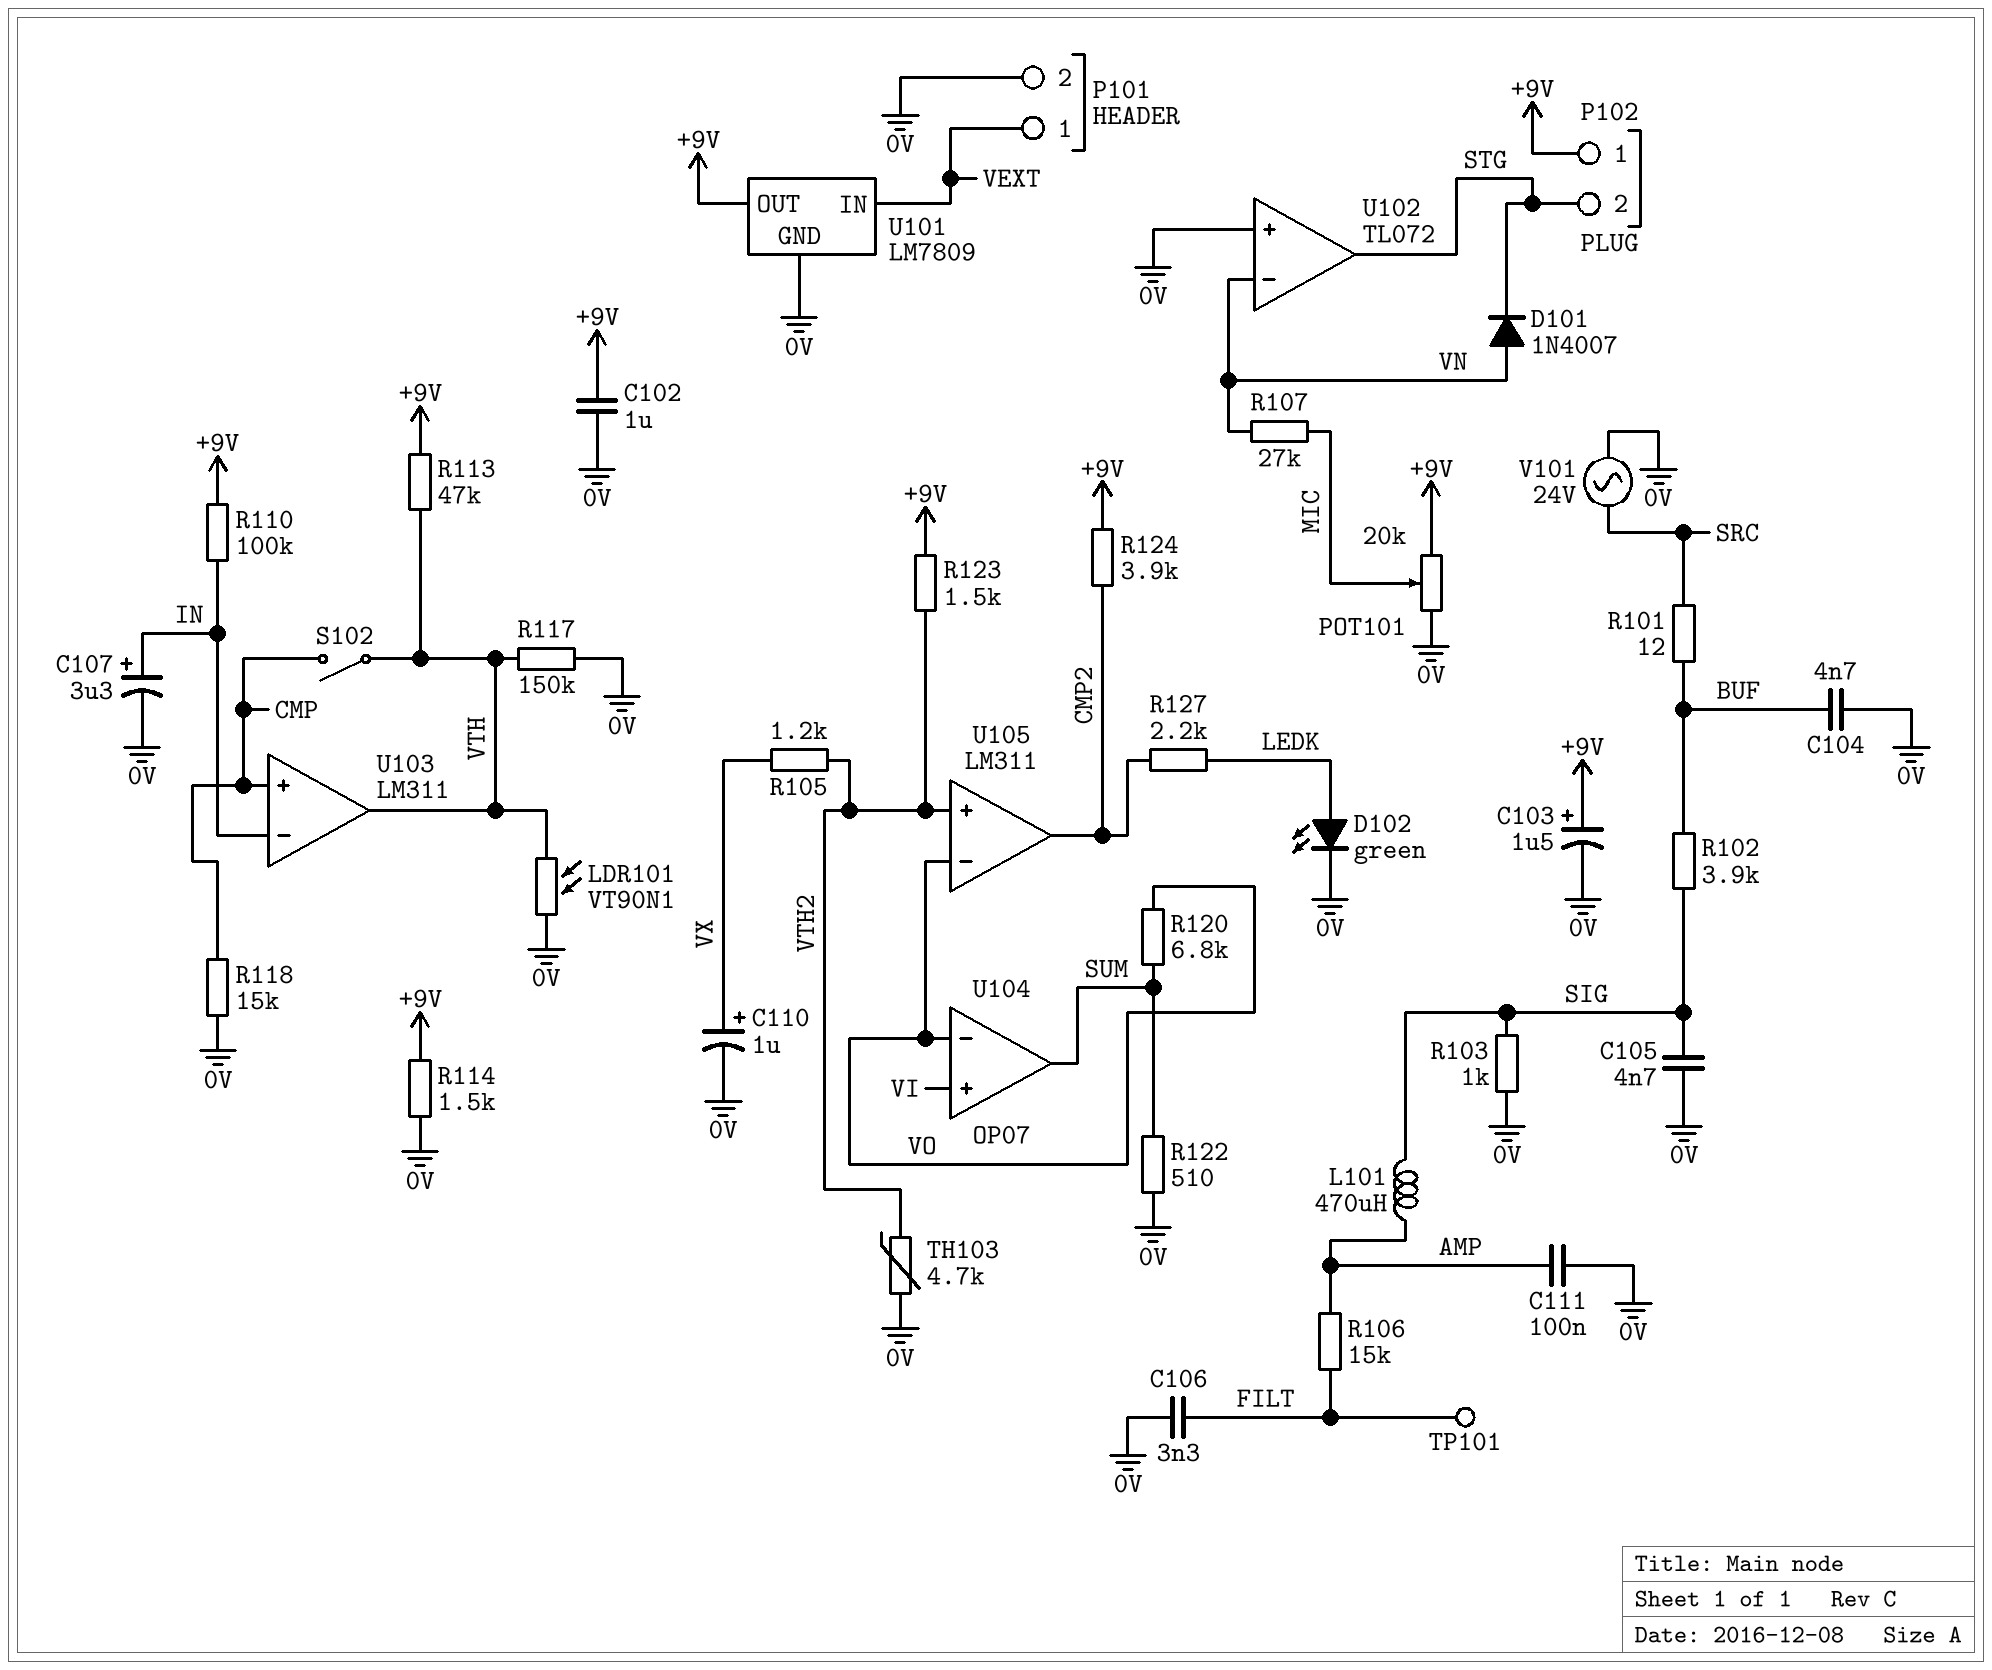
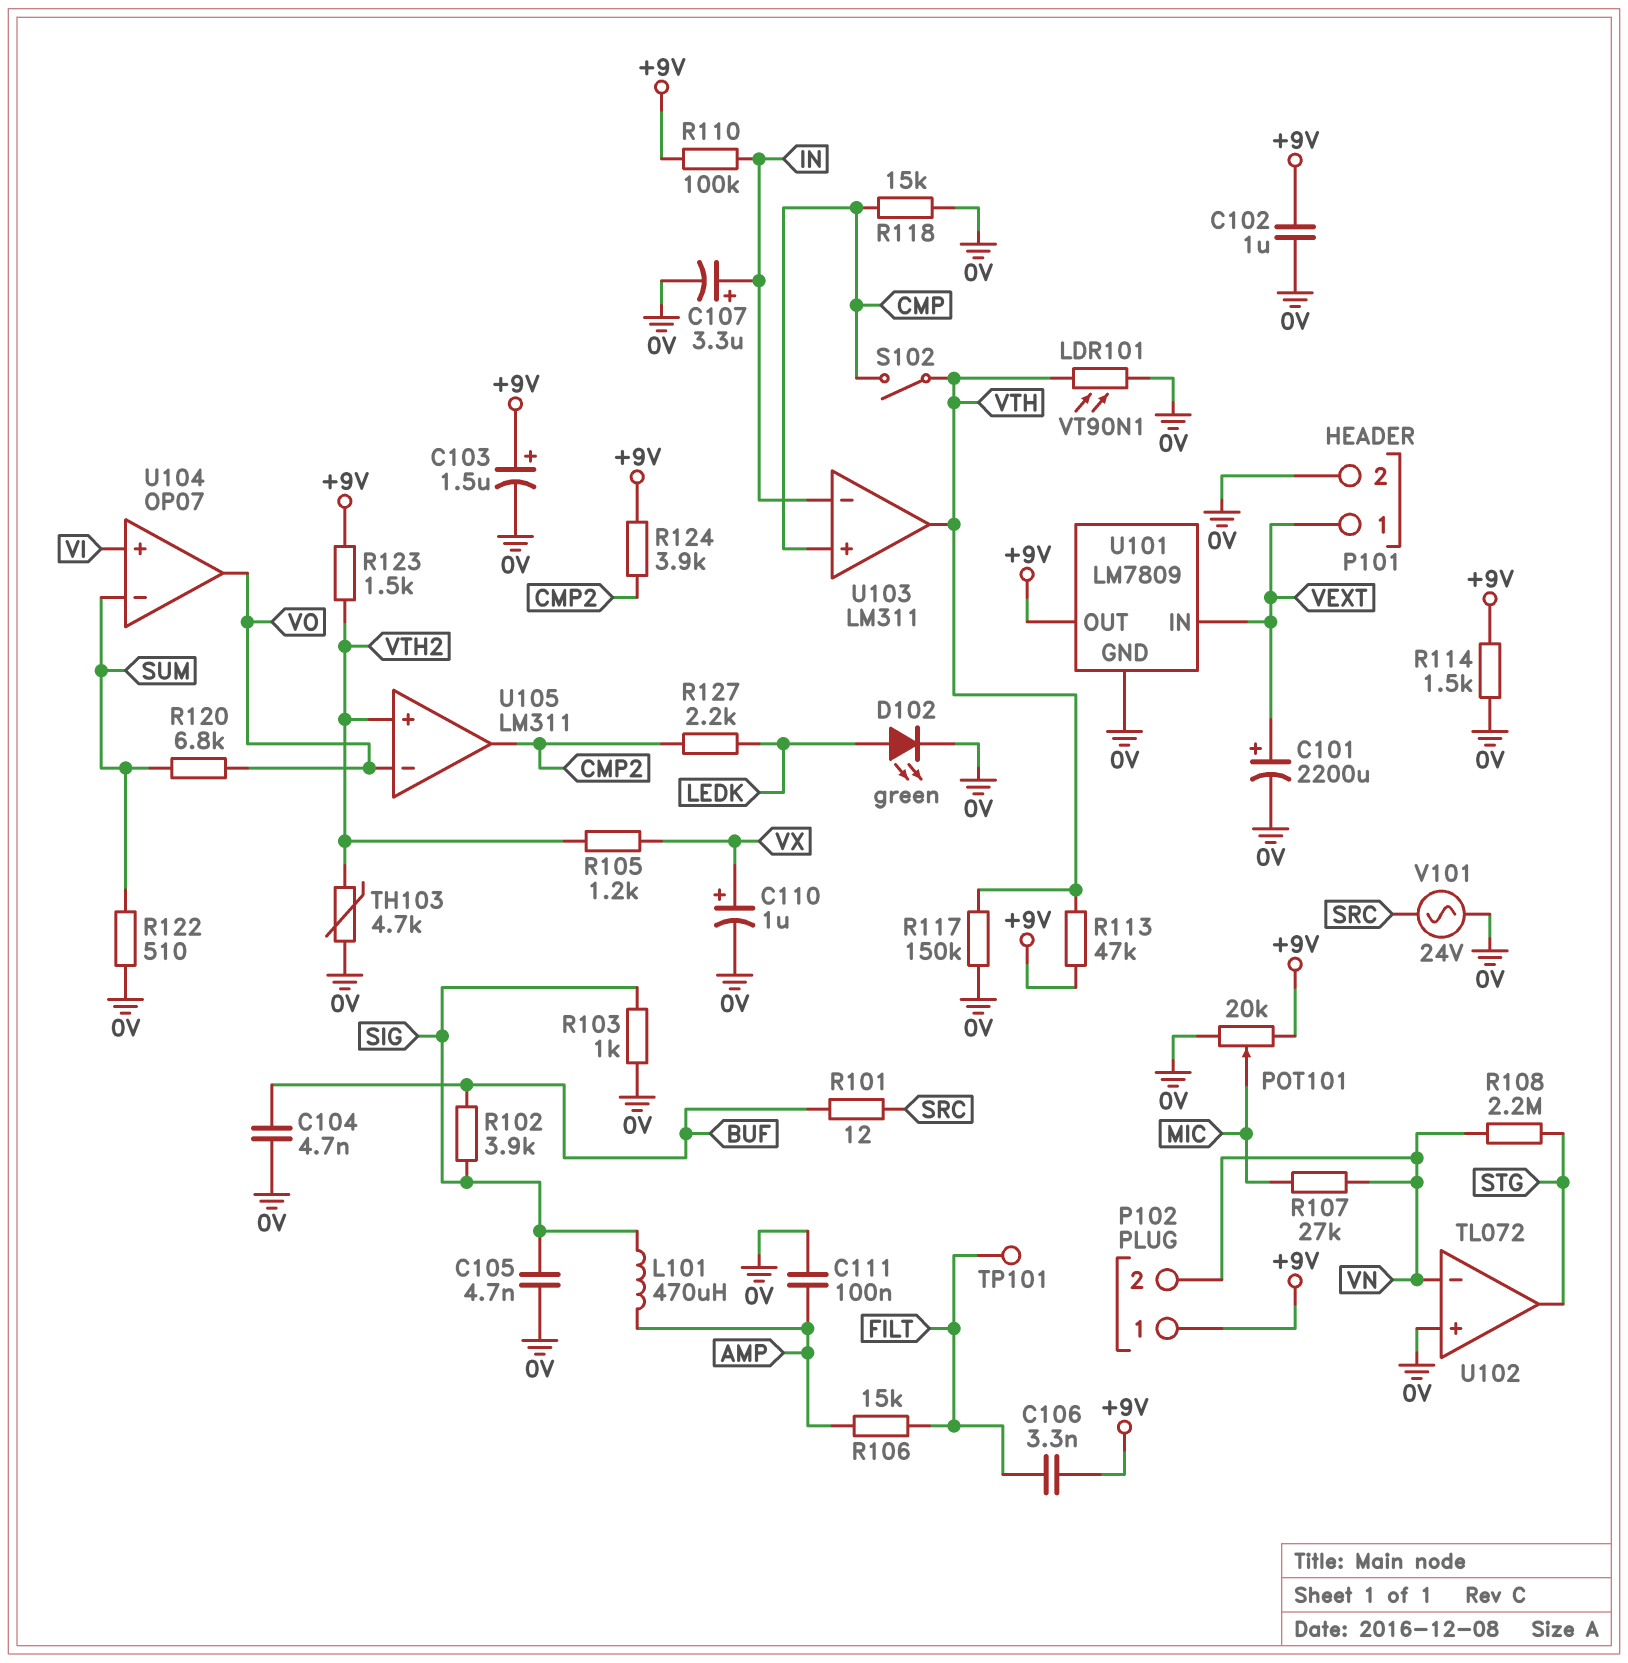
C101: none -> 2200uF (plus VEXT, minus 0V)
C106: 3.3nF (0V, FILT) -> 3.3nF (+9V, FILT)
D101: diode 1N4007 (A VN, K STG) -> none
P102 pin 2: STG -> VN
R108: none -> 2.2M (STG, VN)
U104 pin in-: VO -> SUM
U104 pin out: SUM -> VO

